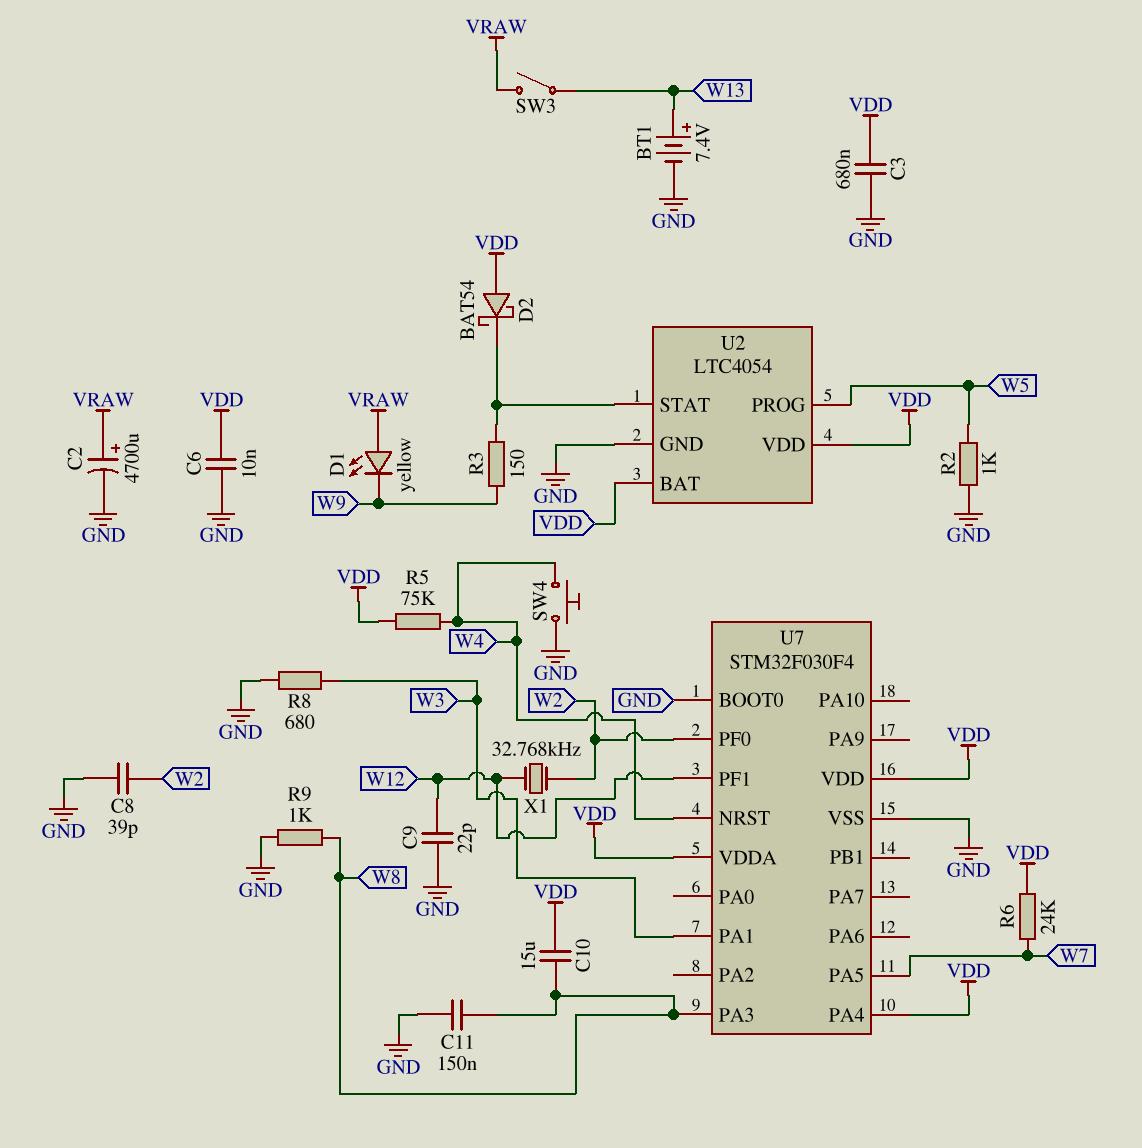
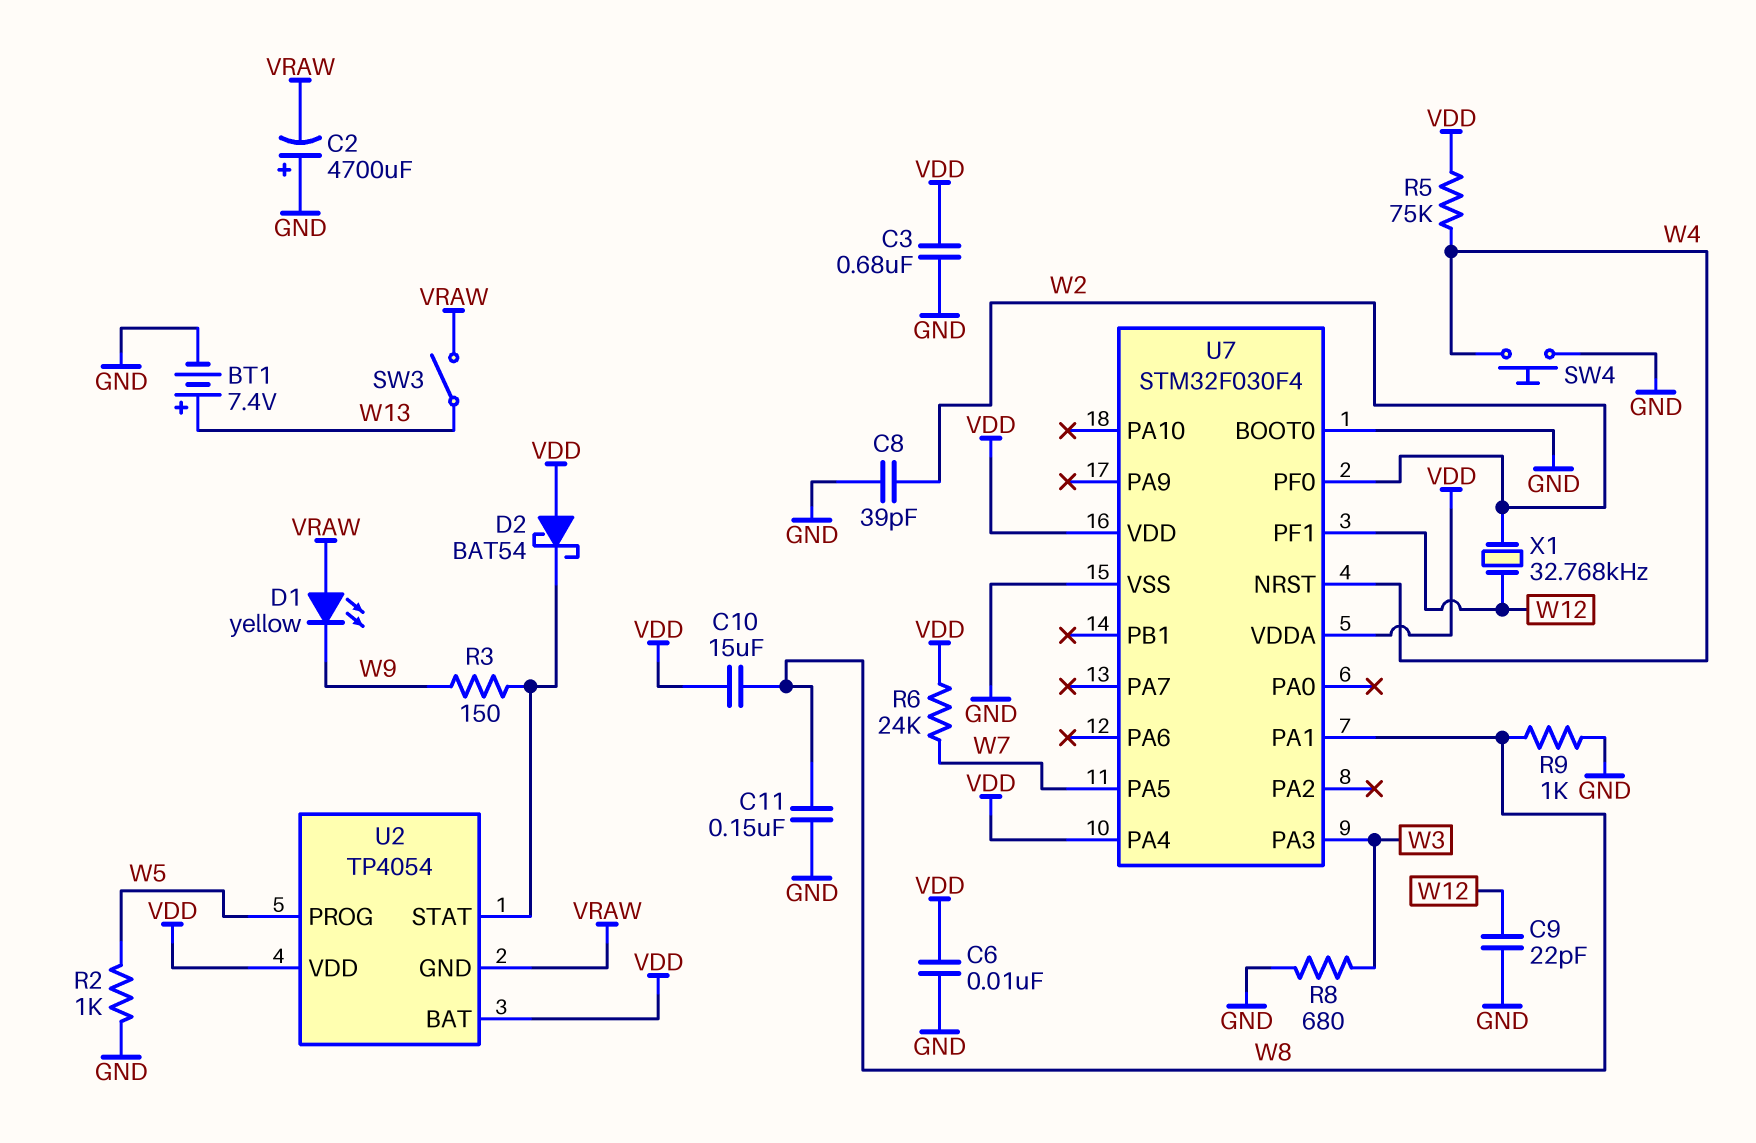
C2: 4700uF (plus VRAW, minus GND) -> 4700uF (plus GND, minus VRAW)
U2: LTC4054 -> TP4054
U2 pin GND: GND -> VRAW
U7 pin PA1: W3 -> W8
U7 pin PA3: W8 -> W3

